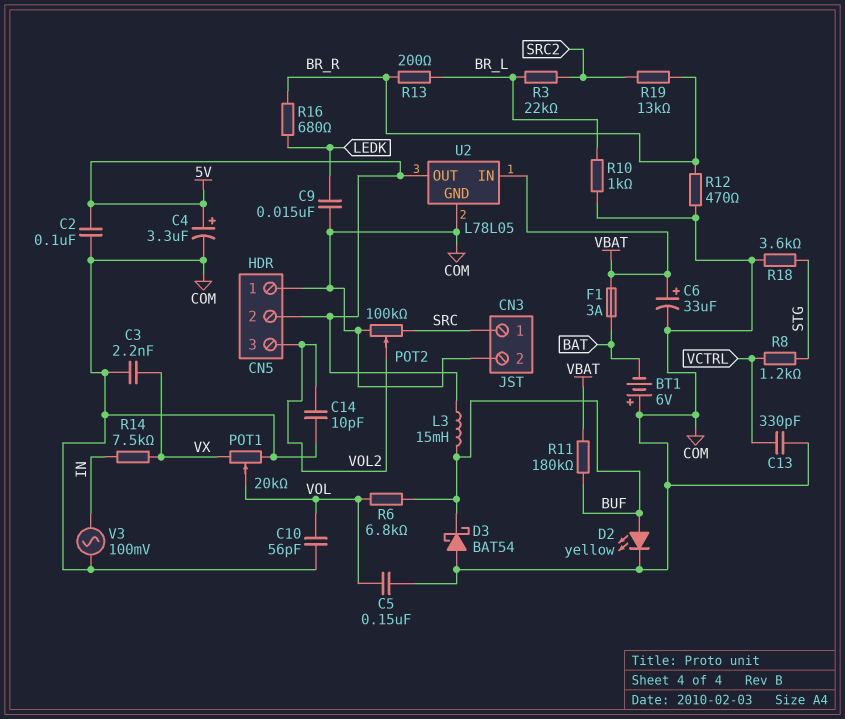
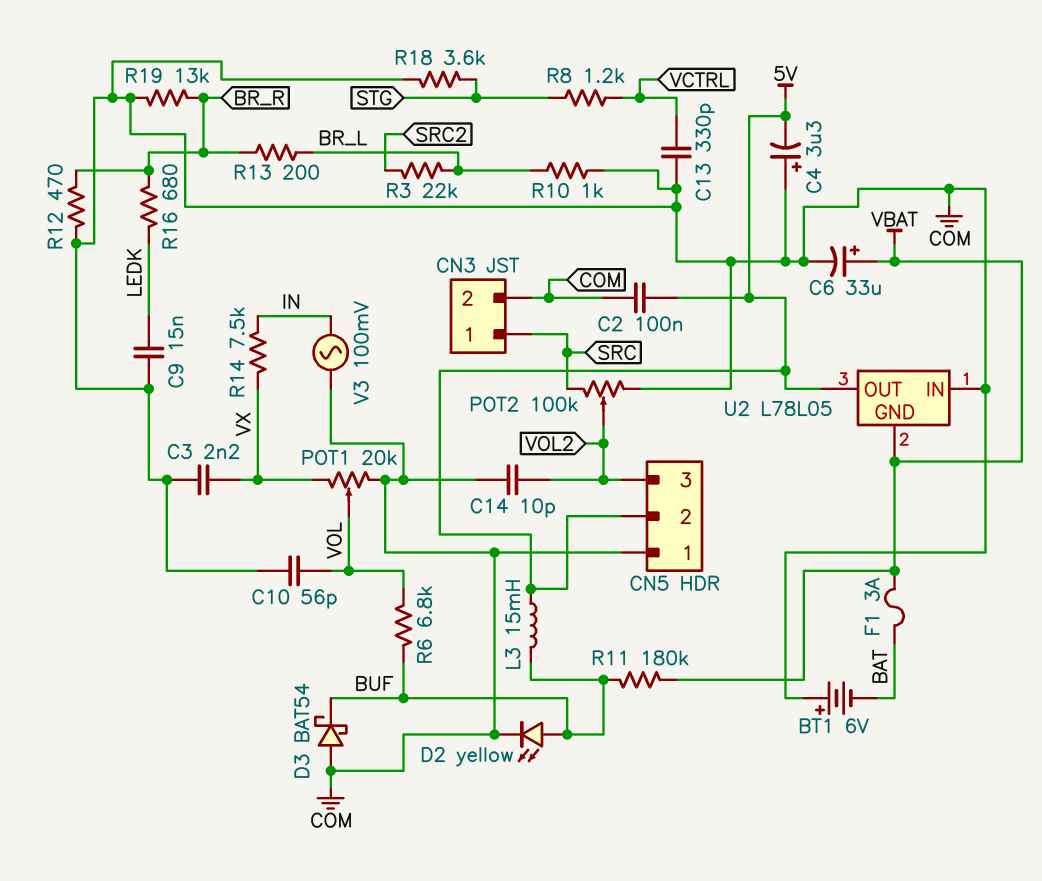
C4: 3.3uF (plus 5V, minus COM) -> 3.3uF (plus COM, minus 5V)
C5: 150nF (COM, VOL) -> none
R19: 13k (BR_R, SRC2) -> 13k (BR_R, COM)
U2 pin GND: COM -> VBAT
U2 pin IN: VBAT -> COM

